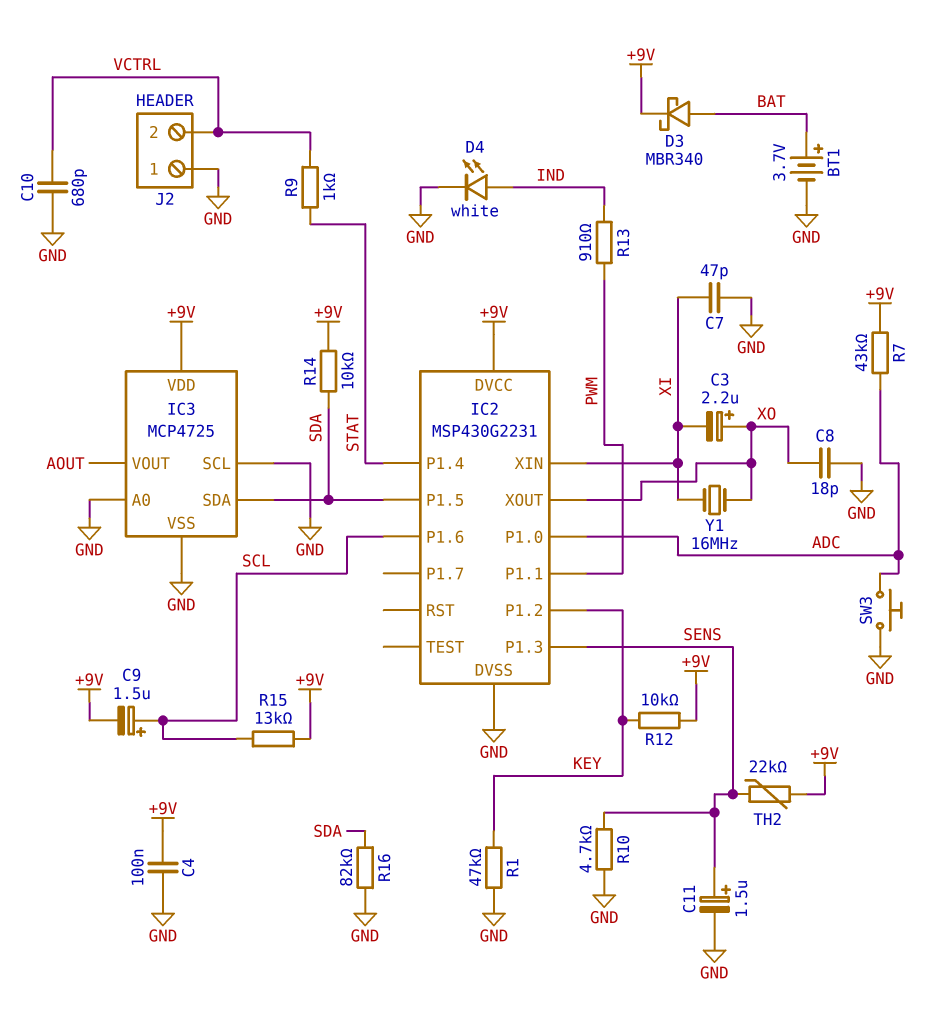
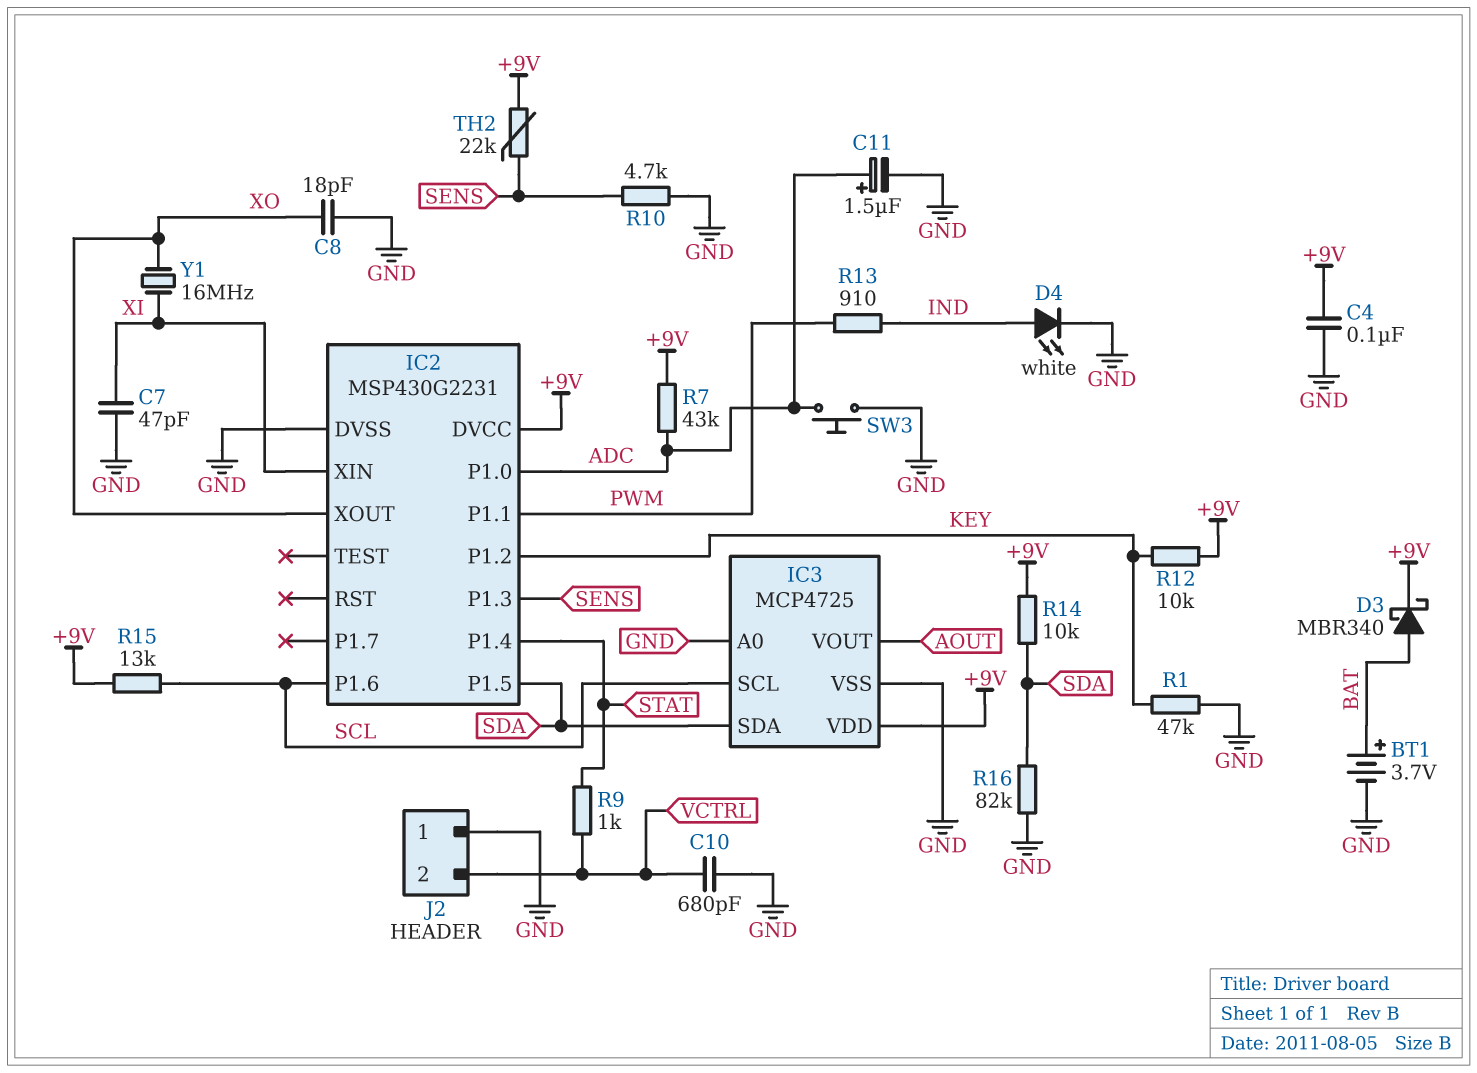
C3: 2.2uF (plus XO, minus XI) -> none
C9: 1.5uF (plus SCL, minus +9V) -> none
C11: 1.5uF (plus SENS, minus GND) -> 1.5uF (plus ADC, minus GND)
IC3 pin SCL: GND -> SCL

